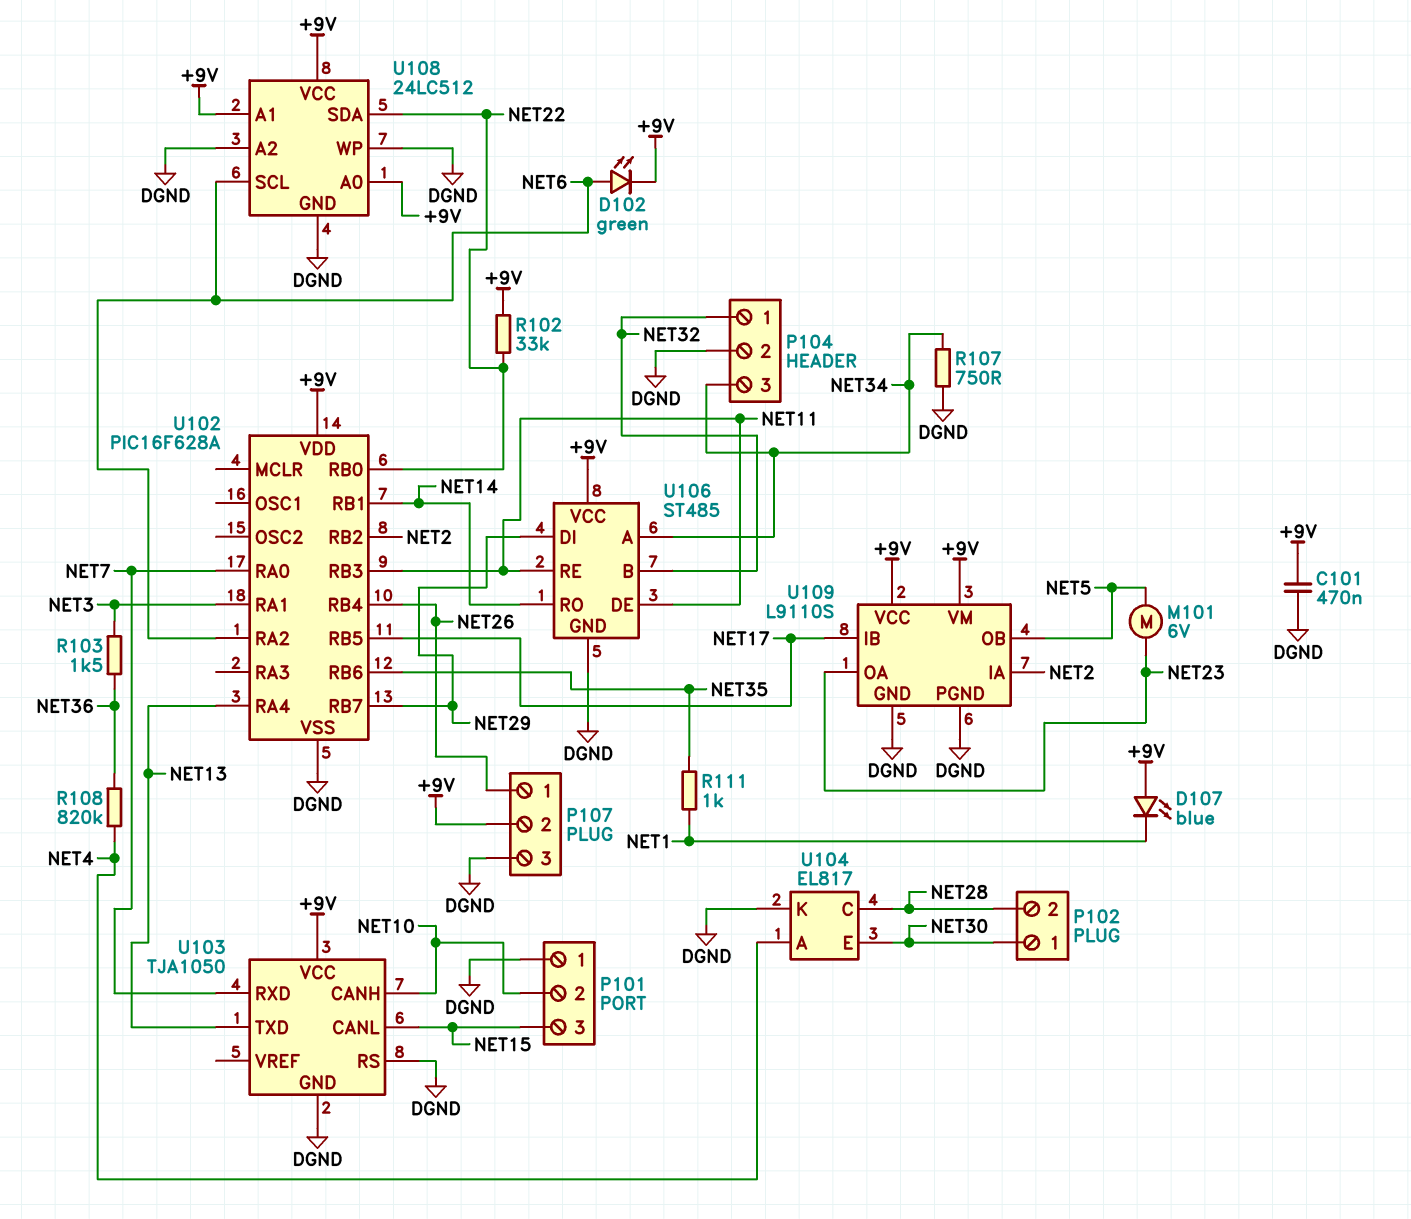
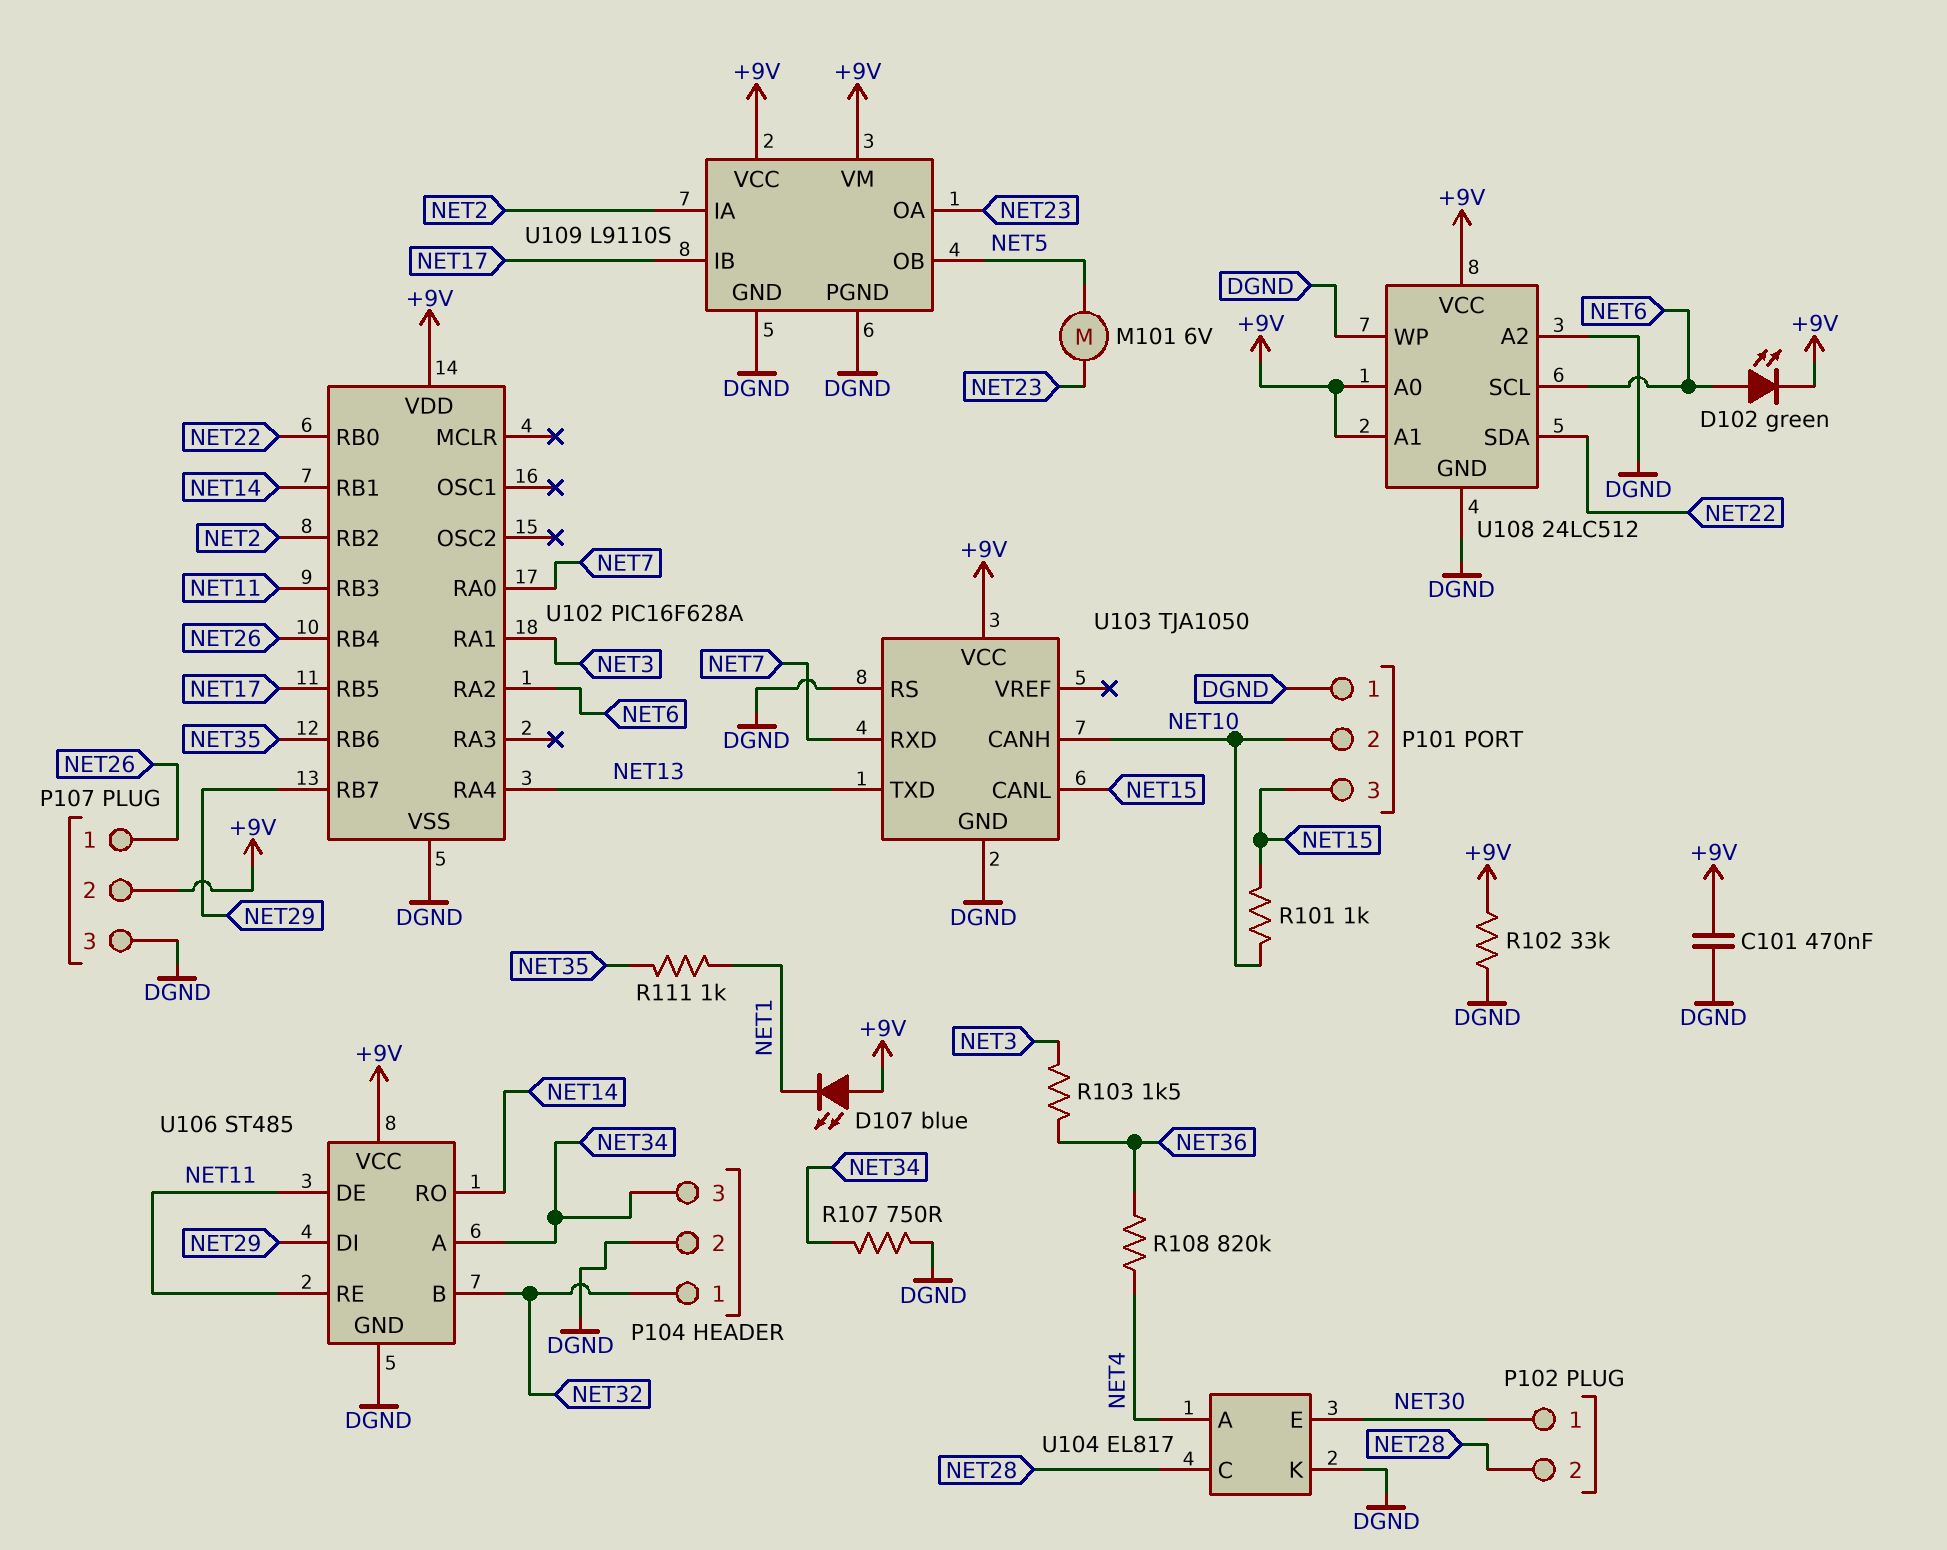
R101: none -> 1k (NET10, NET15)
R102: 33k (+9V, NET22) -> 33k (+9V, DGND)

